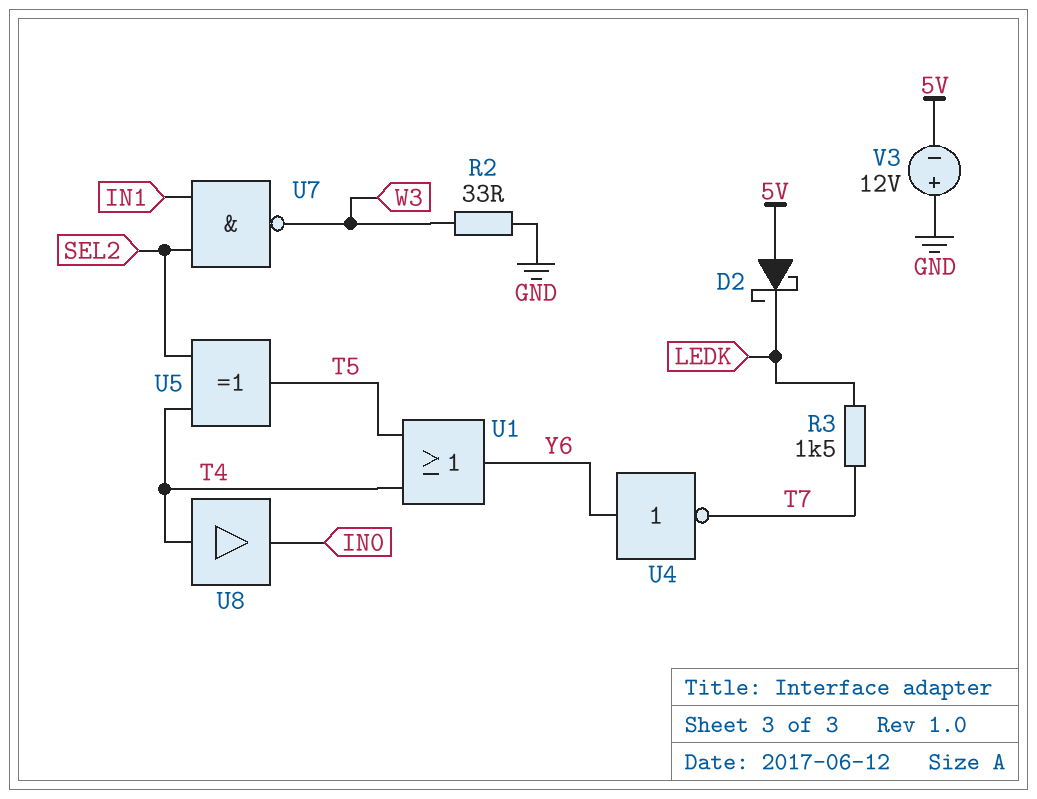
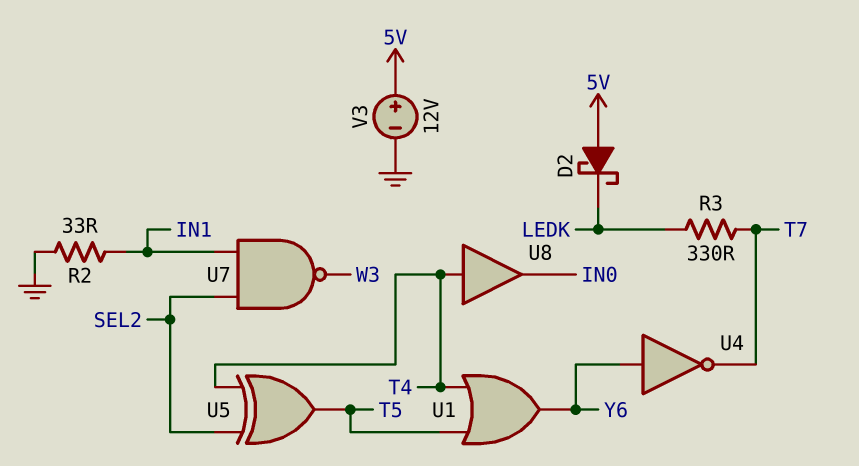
R2: 33 (GND, W3) -> 33 (GND, IN1)
R3: 1.5k (LEDK, T7) -> 330 (LEDK, T7)
V3: 12V (plus GND, minus 5V) -> 12V (plus 5V, minus GND)

